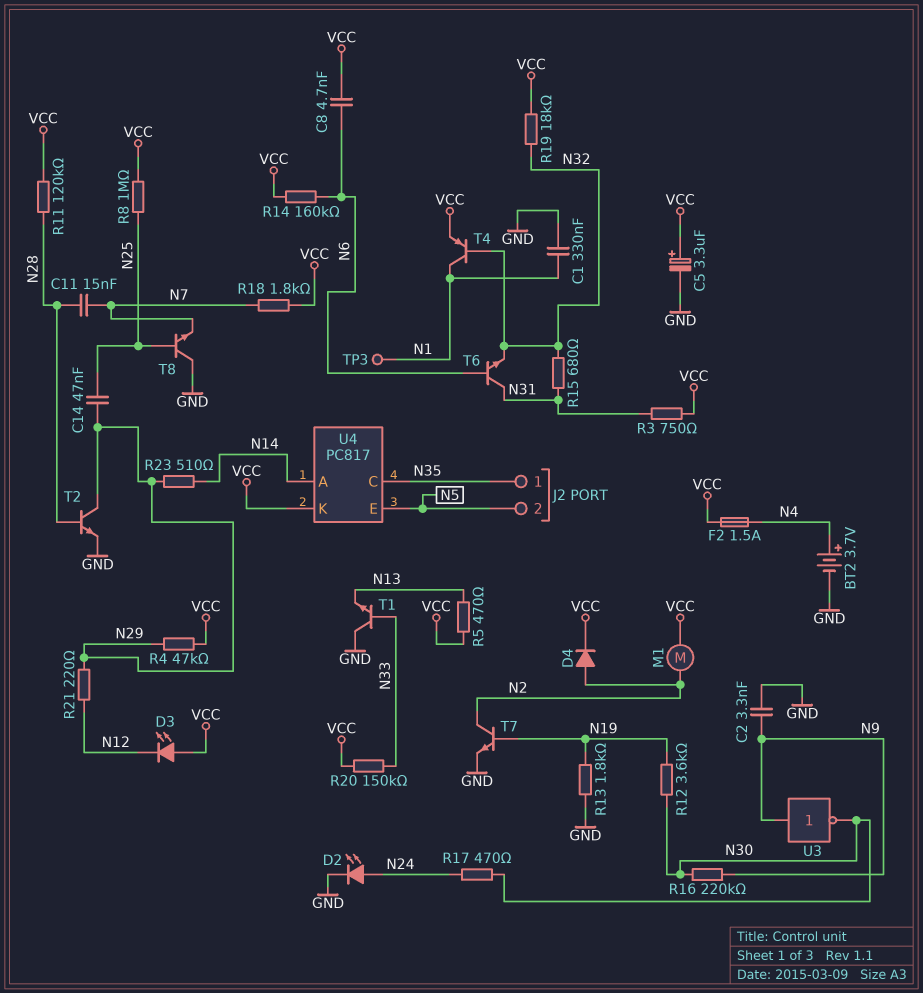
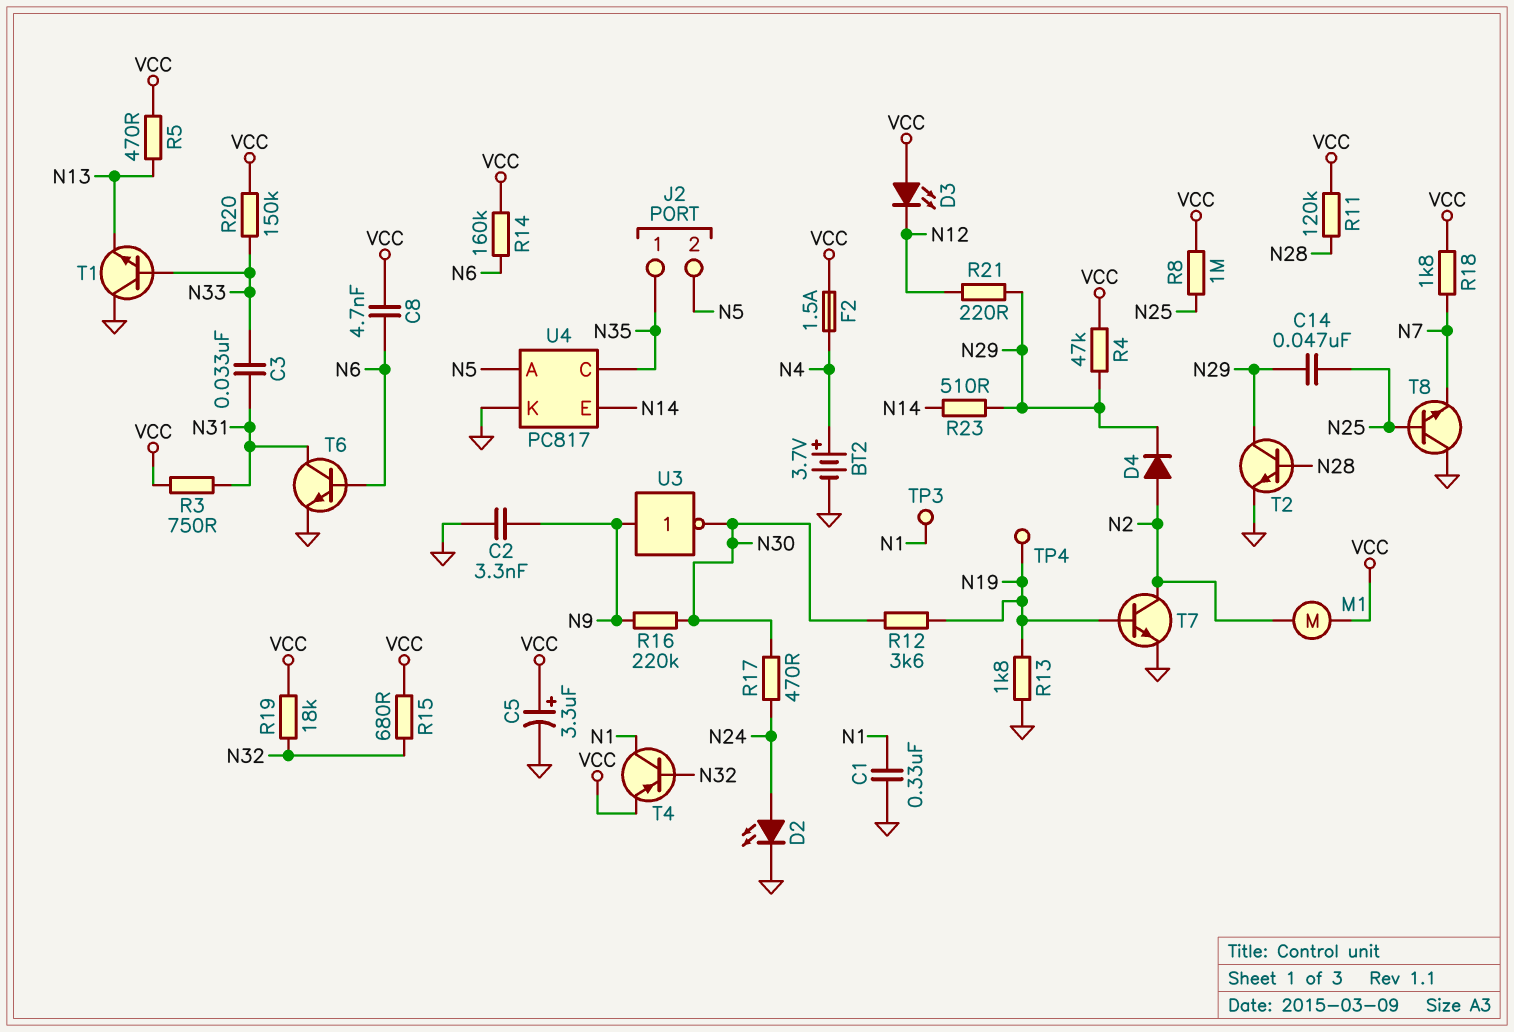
C3: none -> 33nF (N31, N33)
C11: 15nF (N7, N28) -> none
D4: diode (A N2, K VCC) -> diode (A N2, K N29)
R15: 680 (N31, N32) -> 680 (N32, VCC)
T6: NPN (B N6, C N31, E N32) -> NPN (B N6, C N31, E GND)
TP4: none -> test point (N19)
U4 pin A: N14 -> N5
U4 pin E: N5 -> N14
U4 pin K: VCC -> GND

